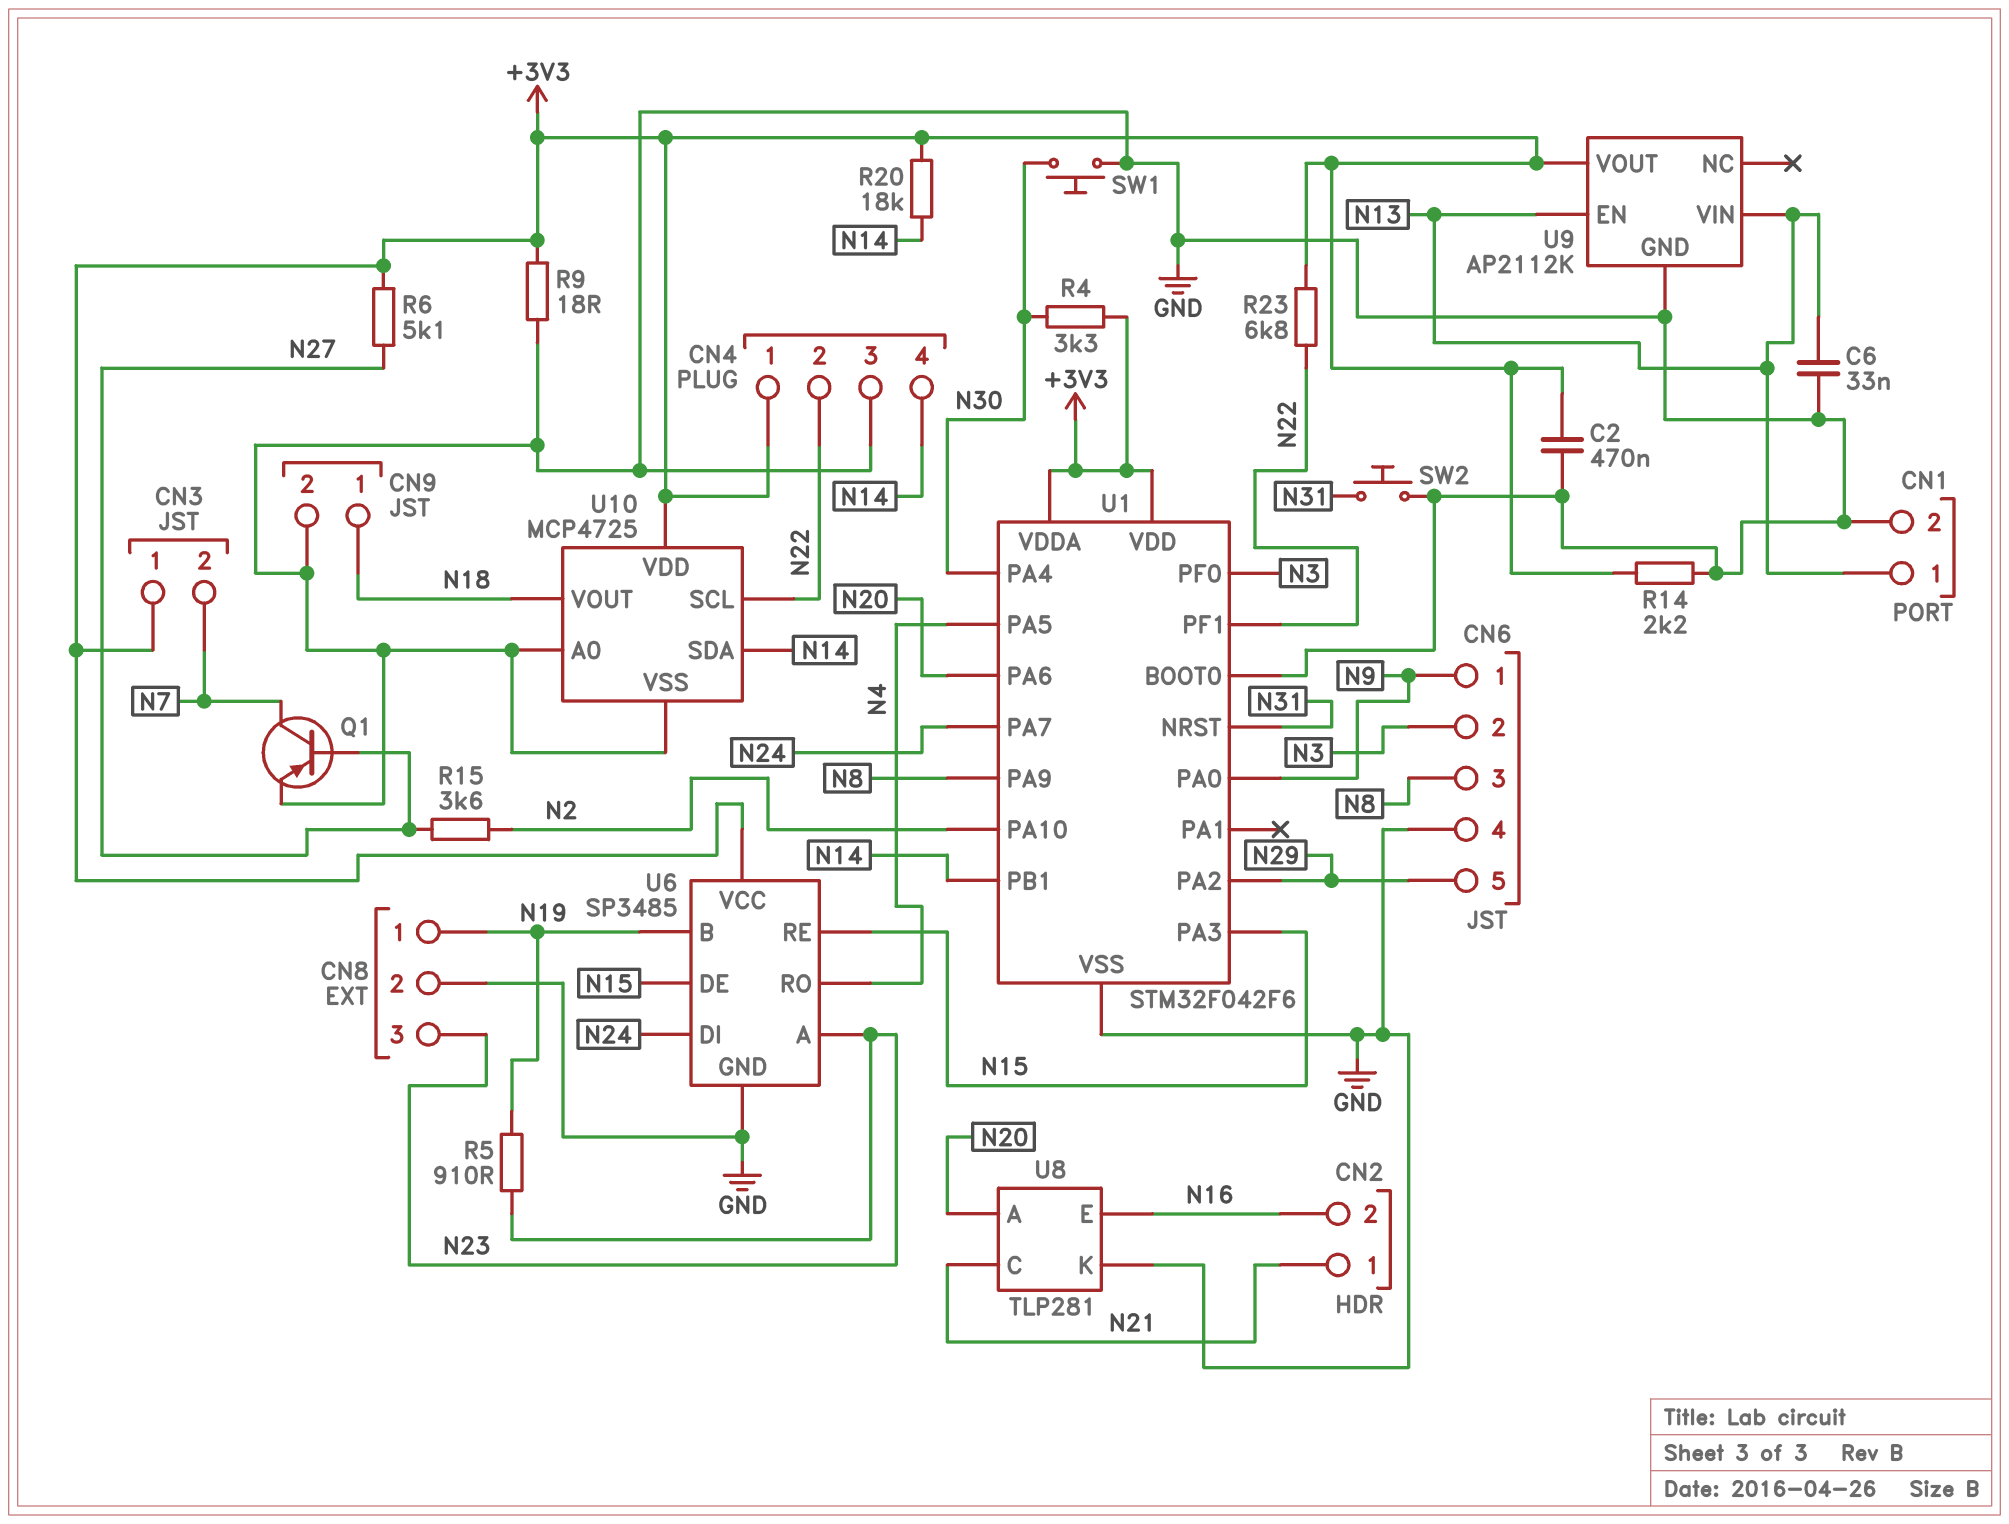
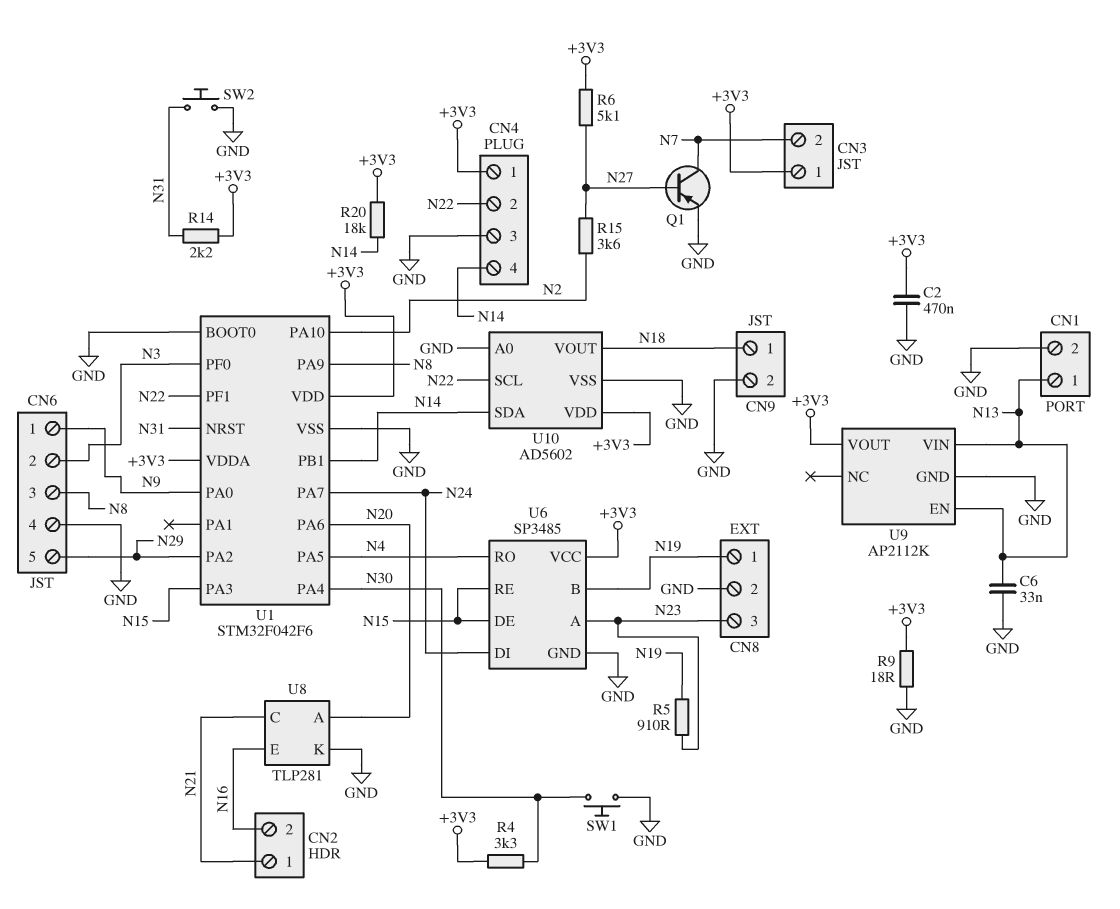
R14: 2.2k (+3V3, GND) -> 2.2k (+3V3, N31)
R23: 6.8k (+3V3, N22) -> none
U10: MCP4725 -> AD5602

